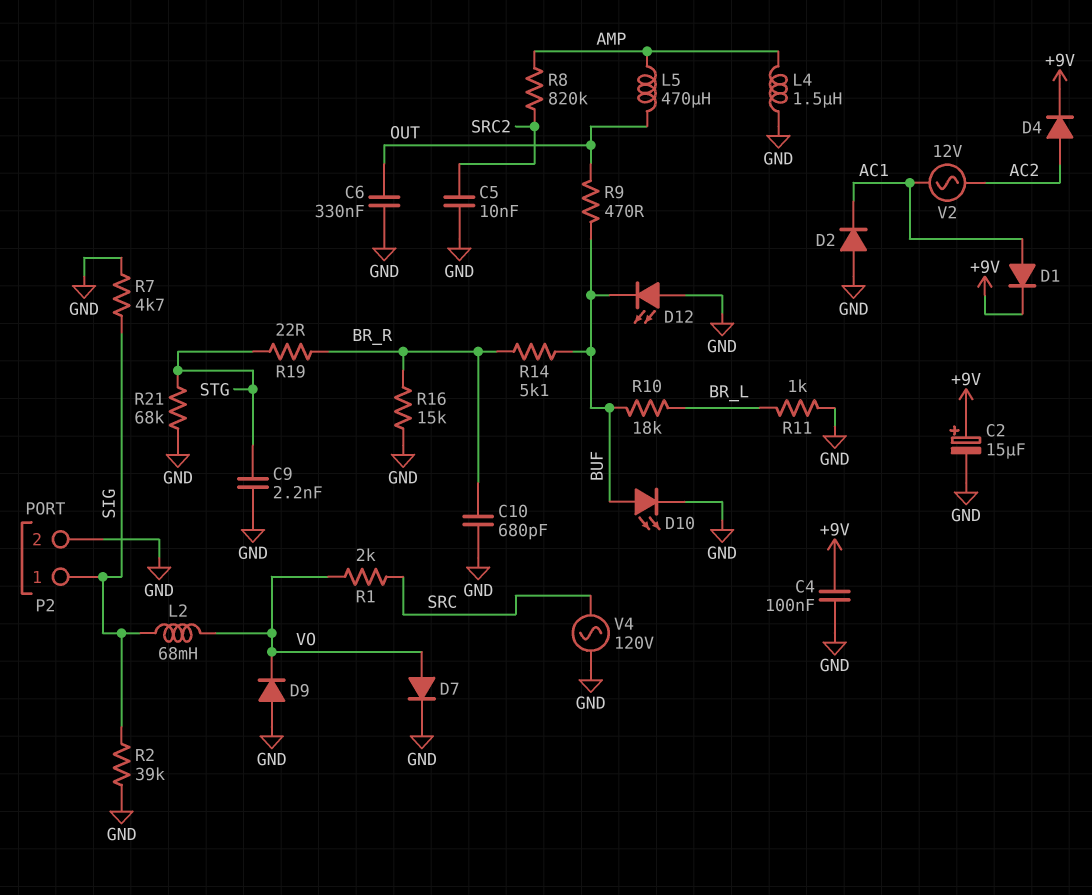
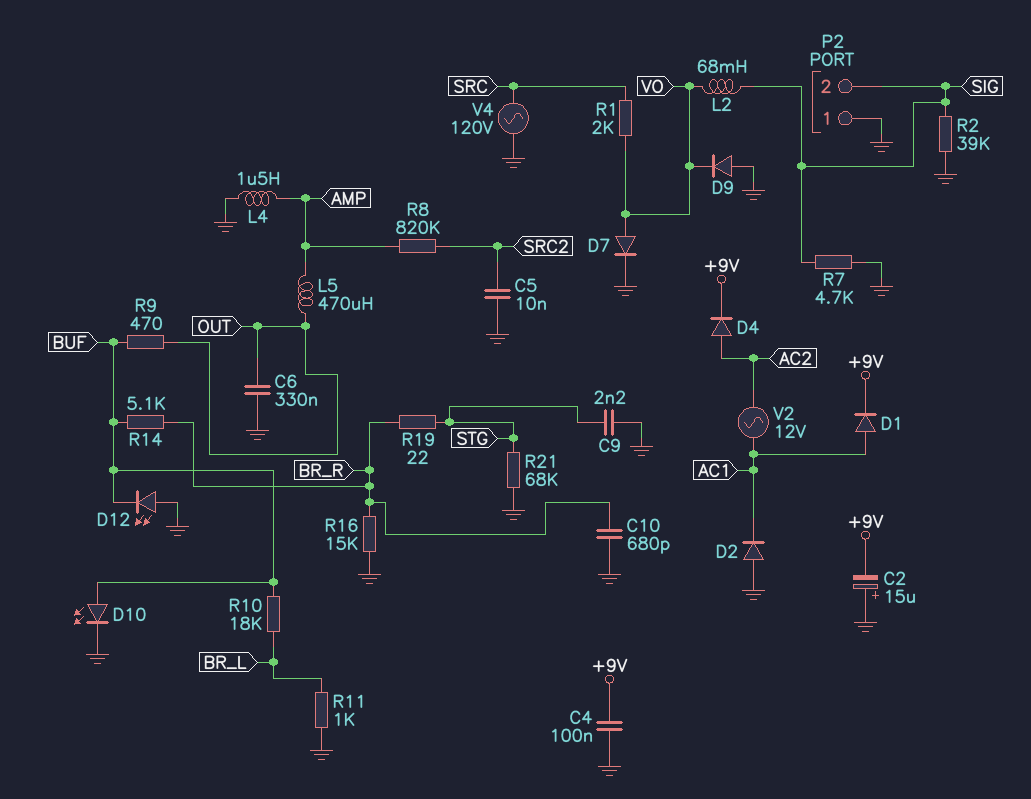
C2: 15uF (plus +9V, minus GND) -> 15uF (plus GND, minus +9V)
P2 pin 1: SIG -> GND
P2 pin 2: GND -> SIG

